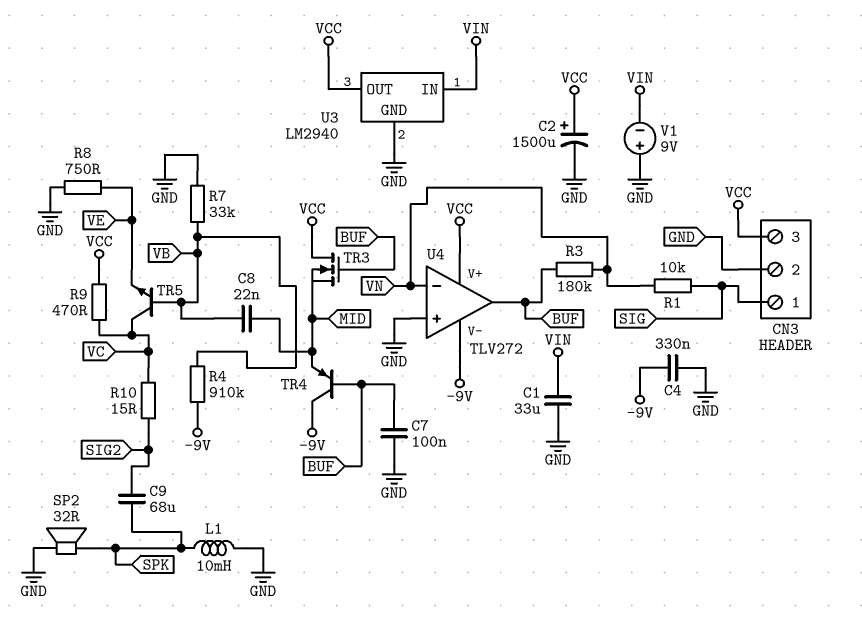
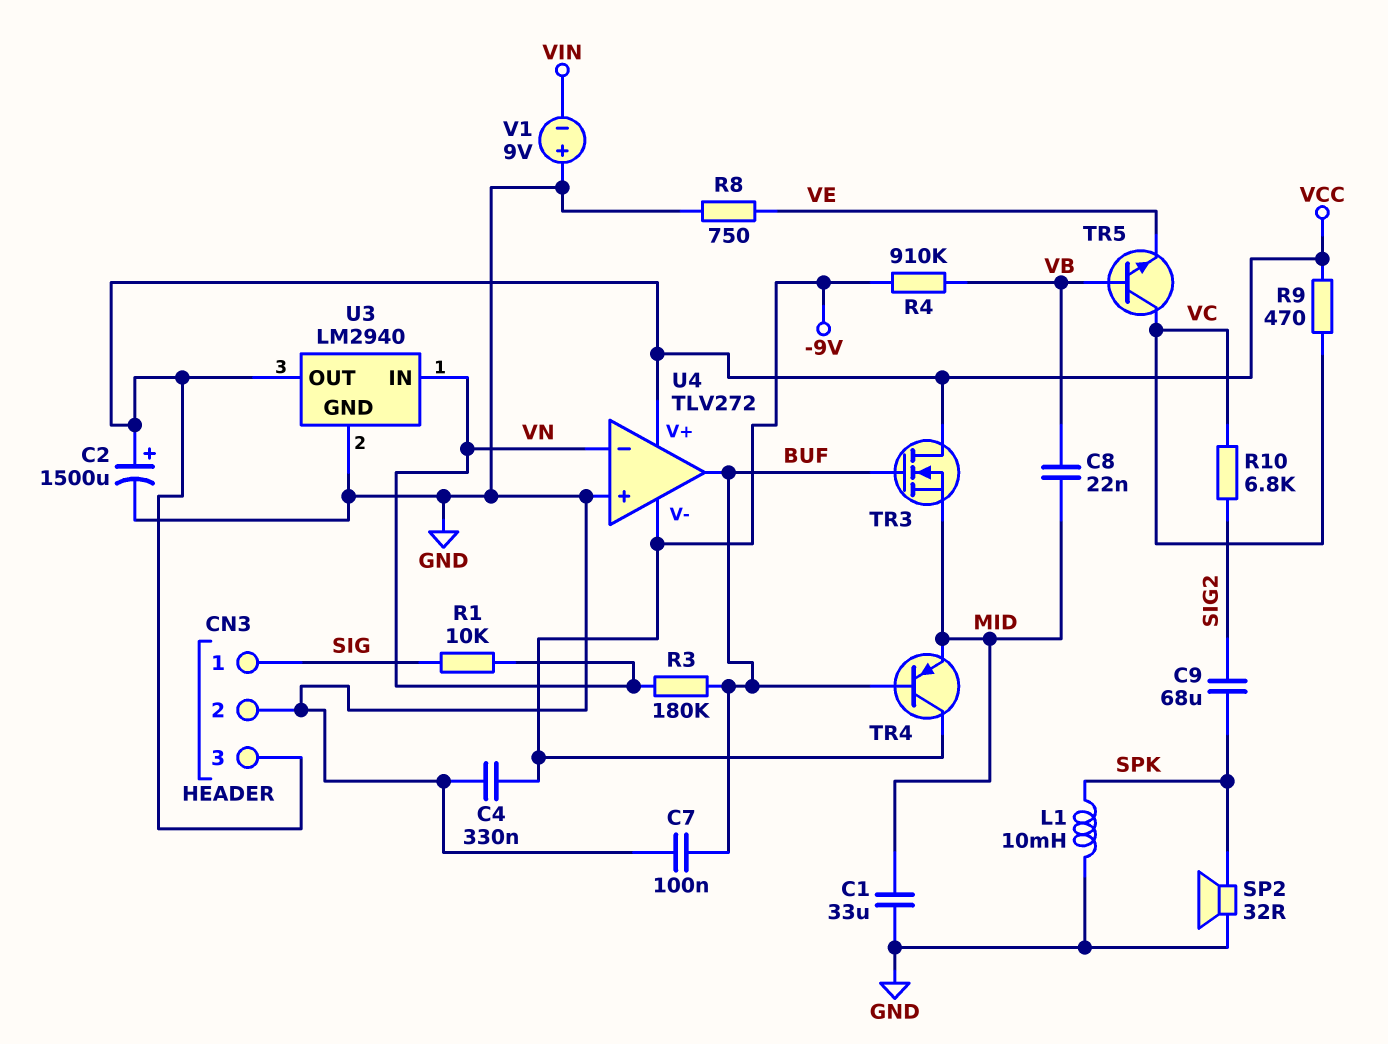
C1: 33uF (GND, VIN) -> 33uF (GND, MID)
R7: 33k (GND, VB) -> none
R10: 15 (SIG2, VC) -> 6.8k (SIG2, VC)
U3 pin IN: VIN -> VN

